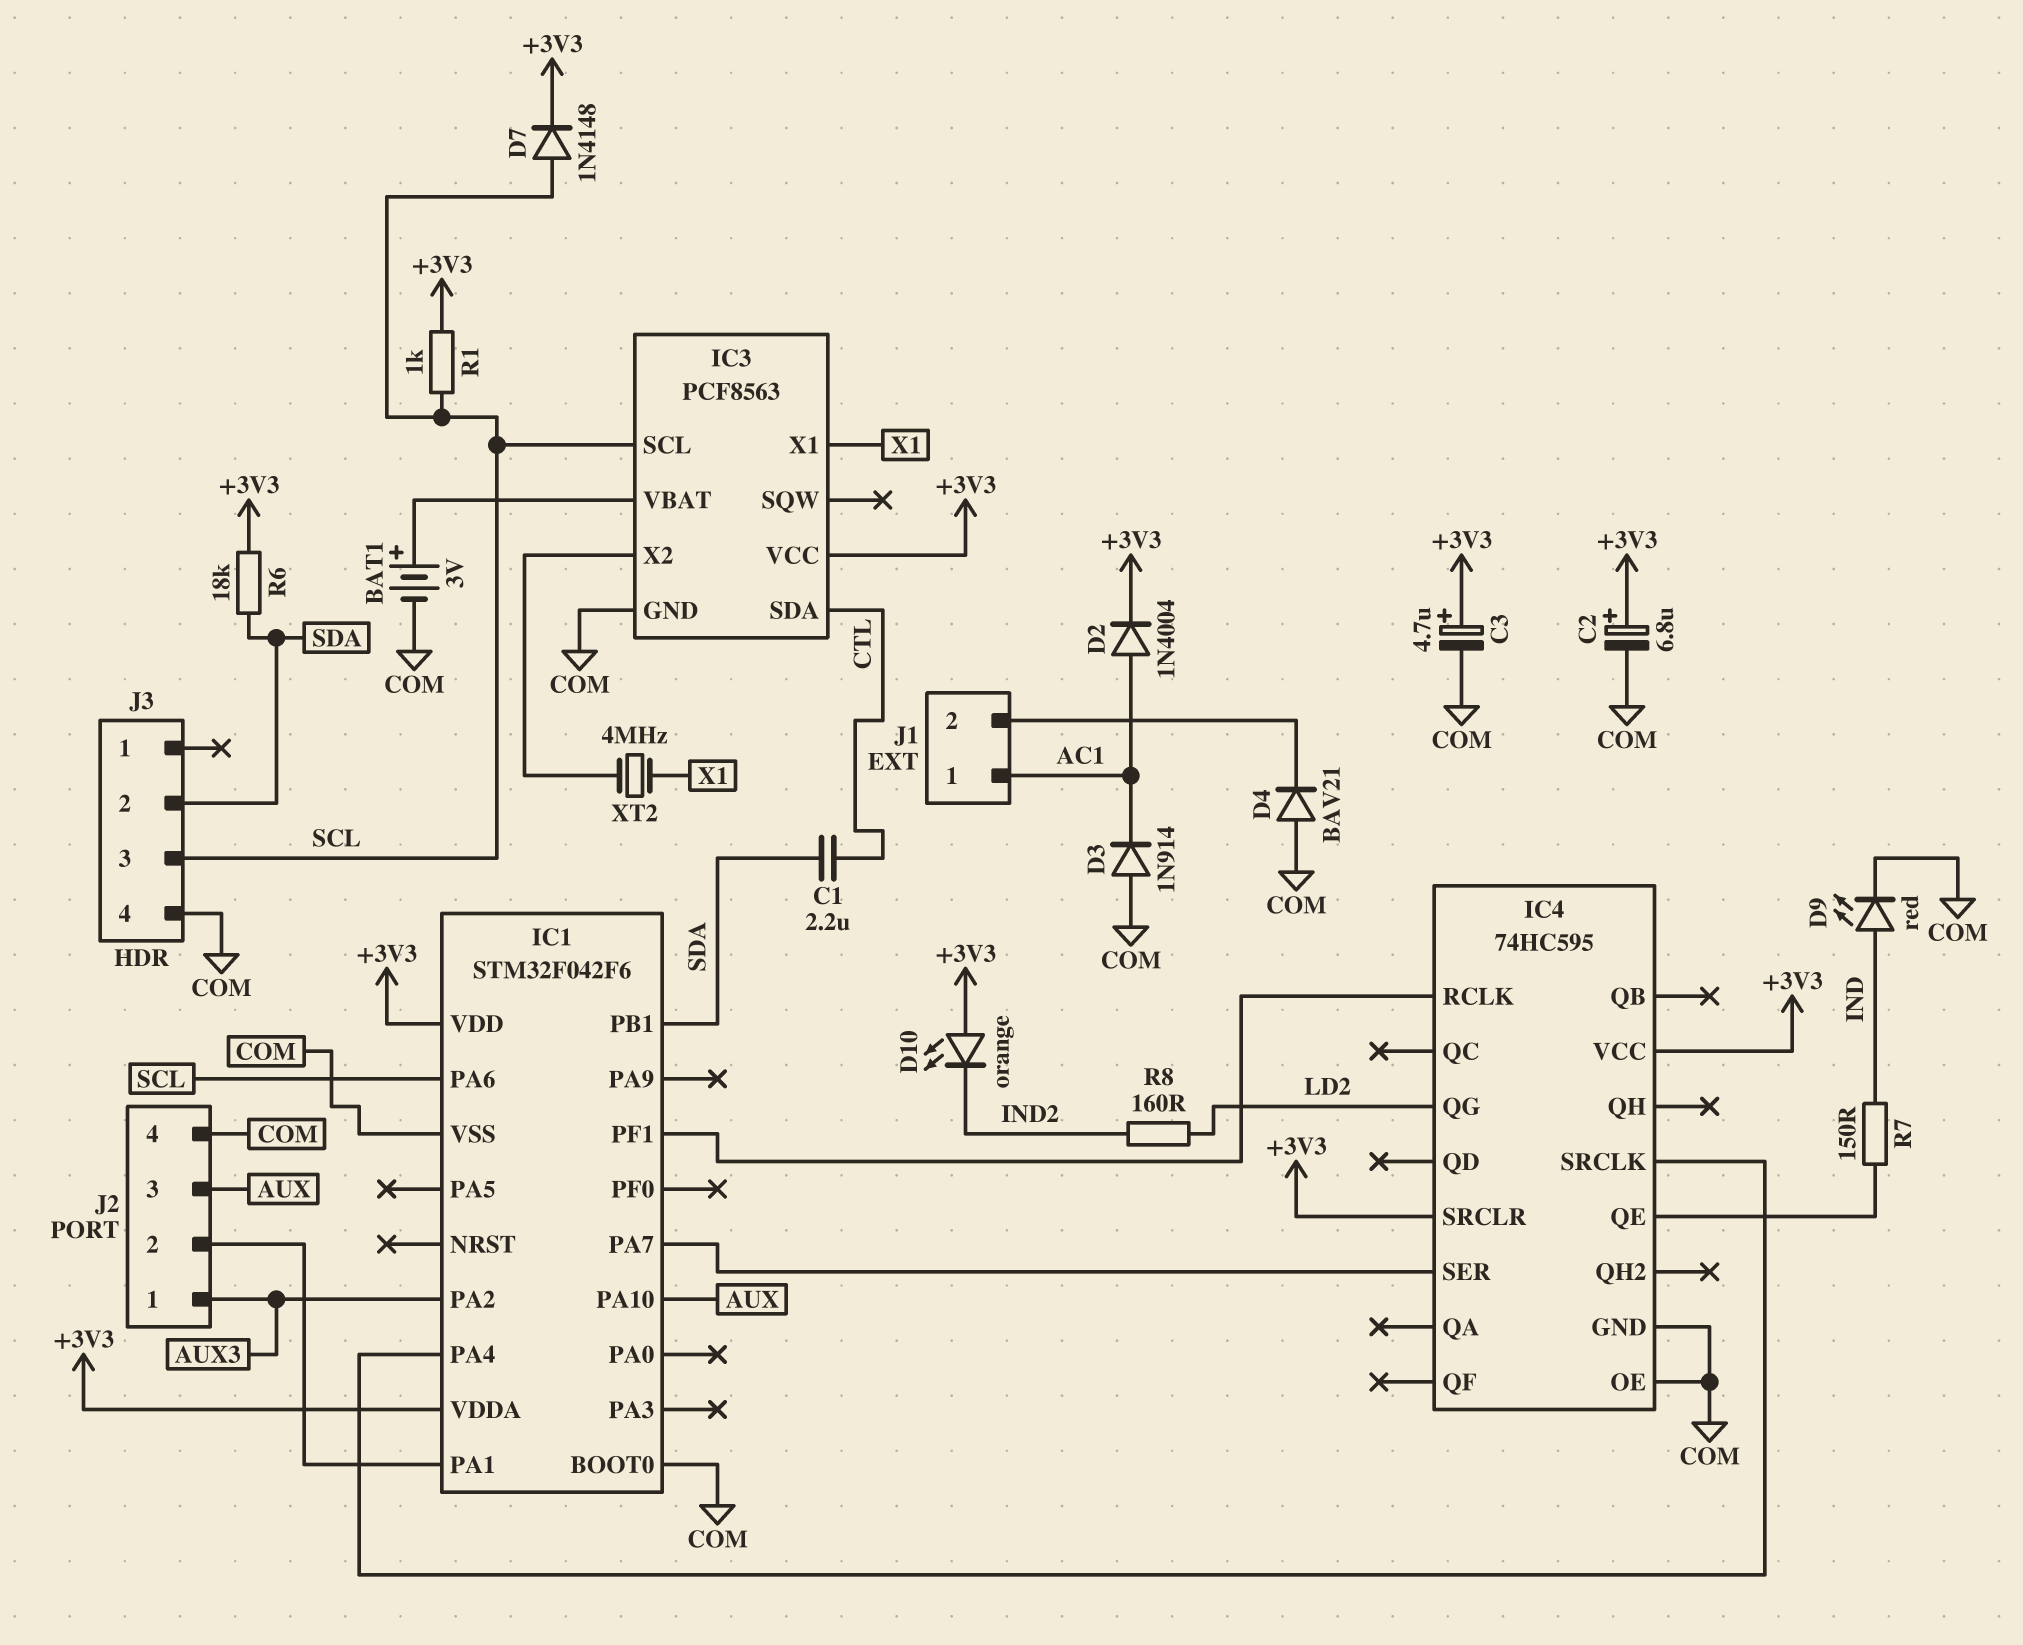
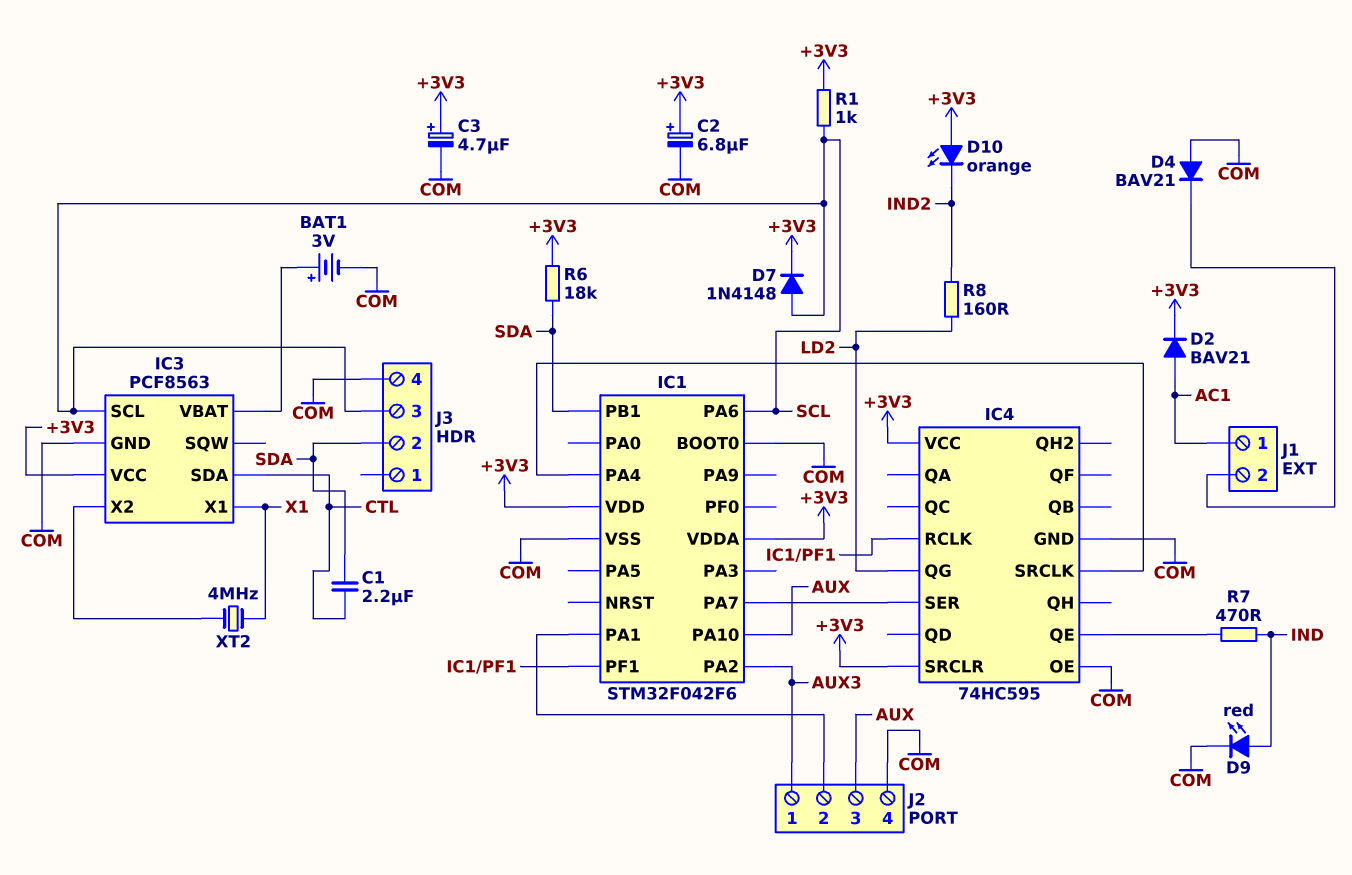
D2: diode 1N4004 (A AC1, K +3V3) -> diode BAV21 (A AC1, K +3V3)
D3: diode 1N914 (A COM, K AC1) -> none
R7: 150 (IC4/QE, IND) -> 470 (IC4/QE, IND)

